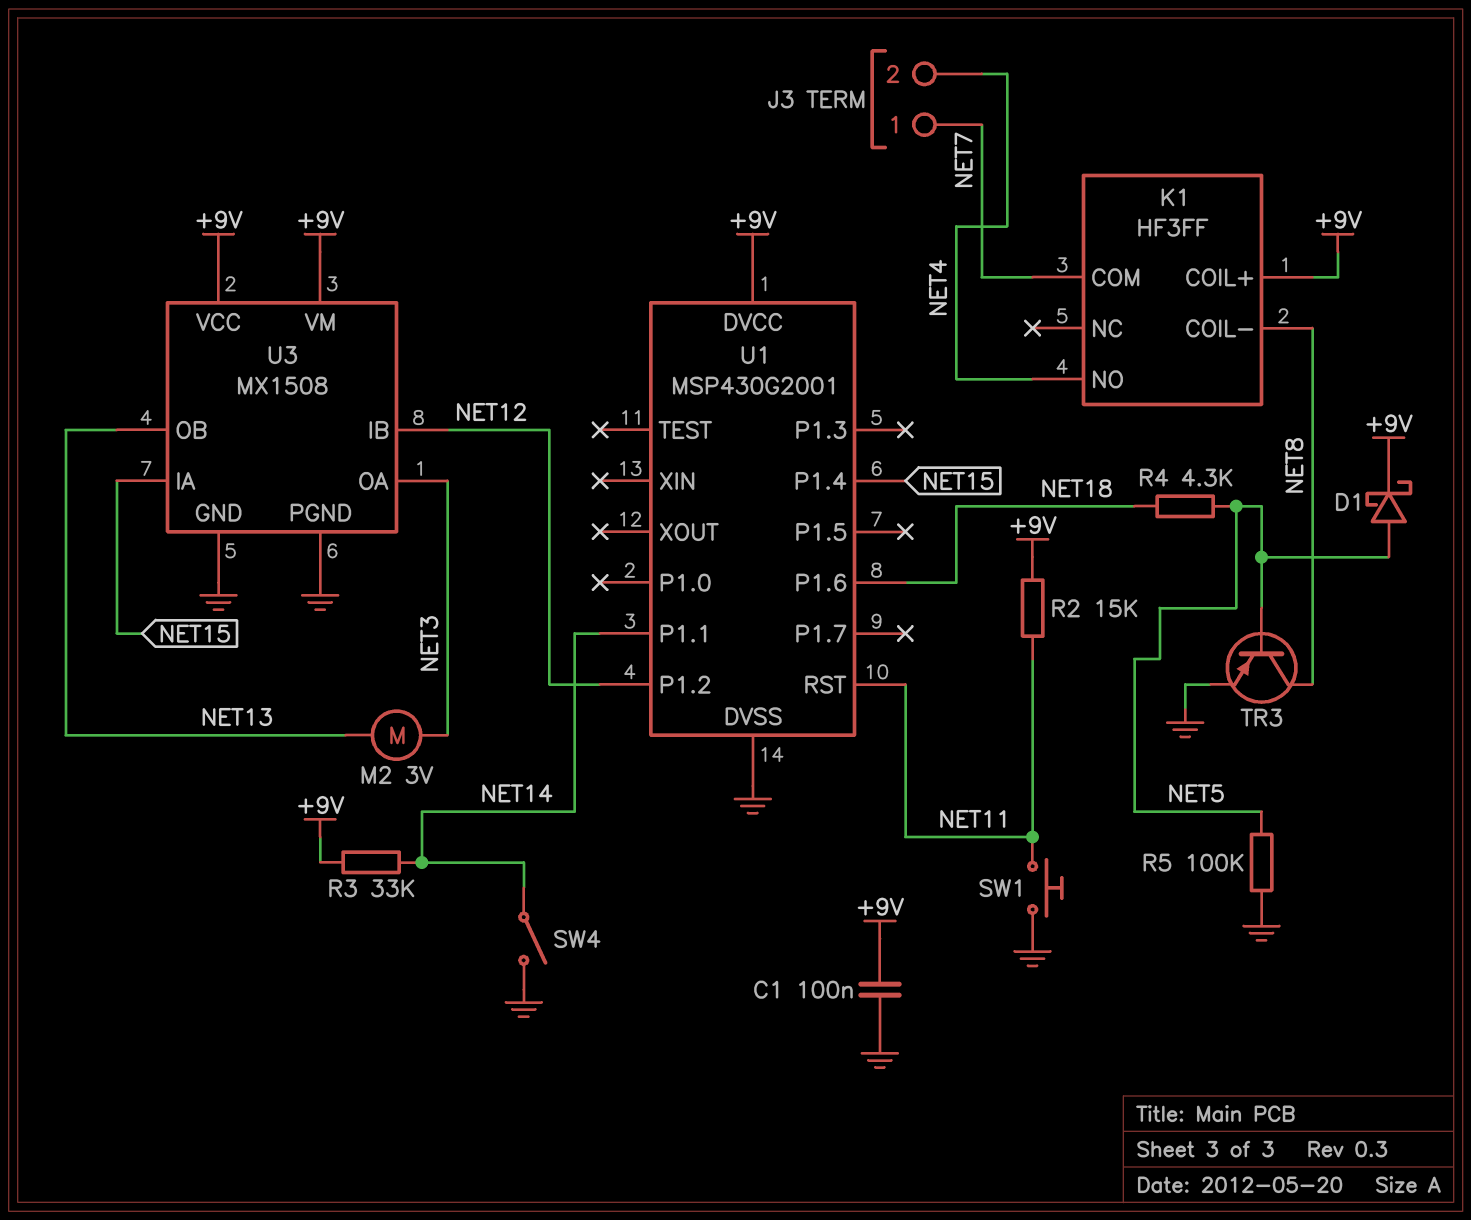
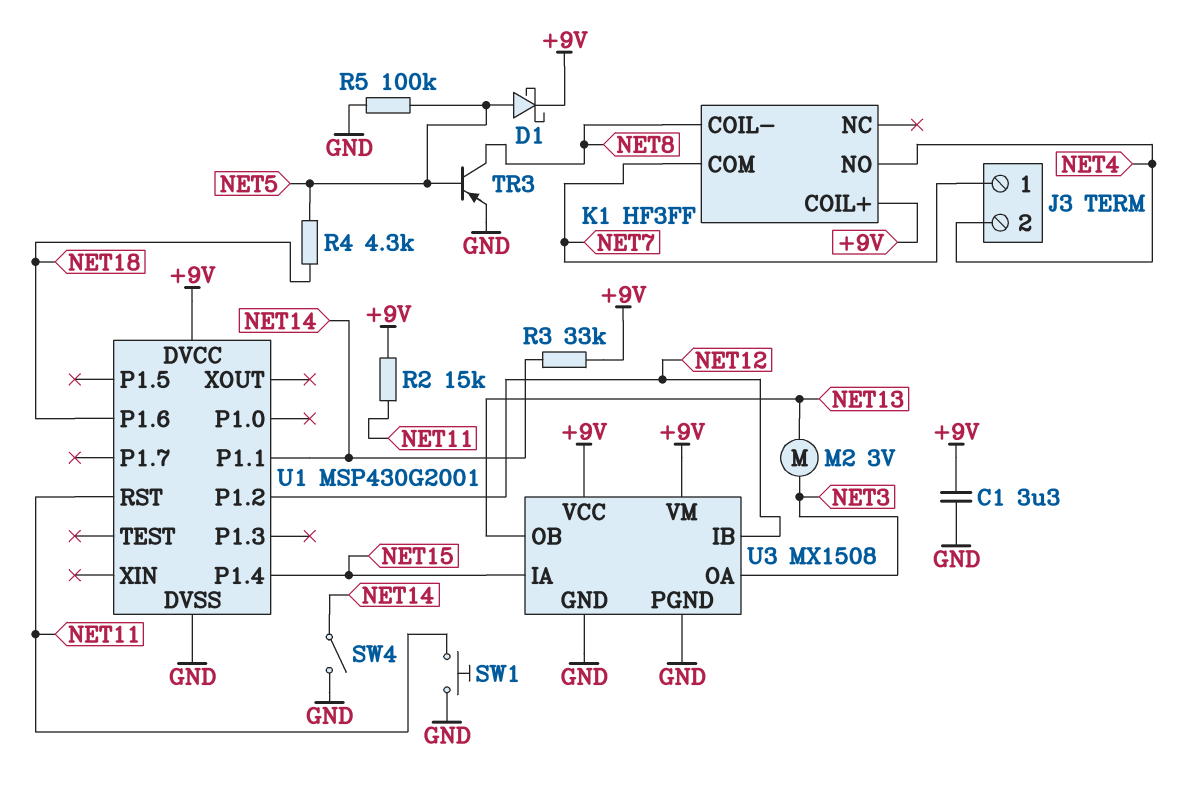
C1: 100nF (+9V, GND) -> 3.3uF (+9V, GND)

